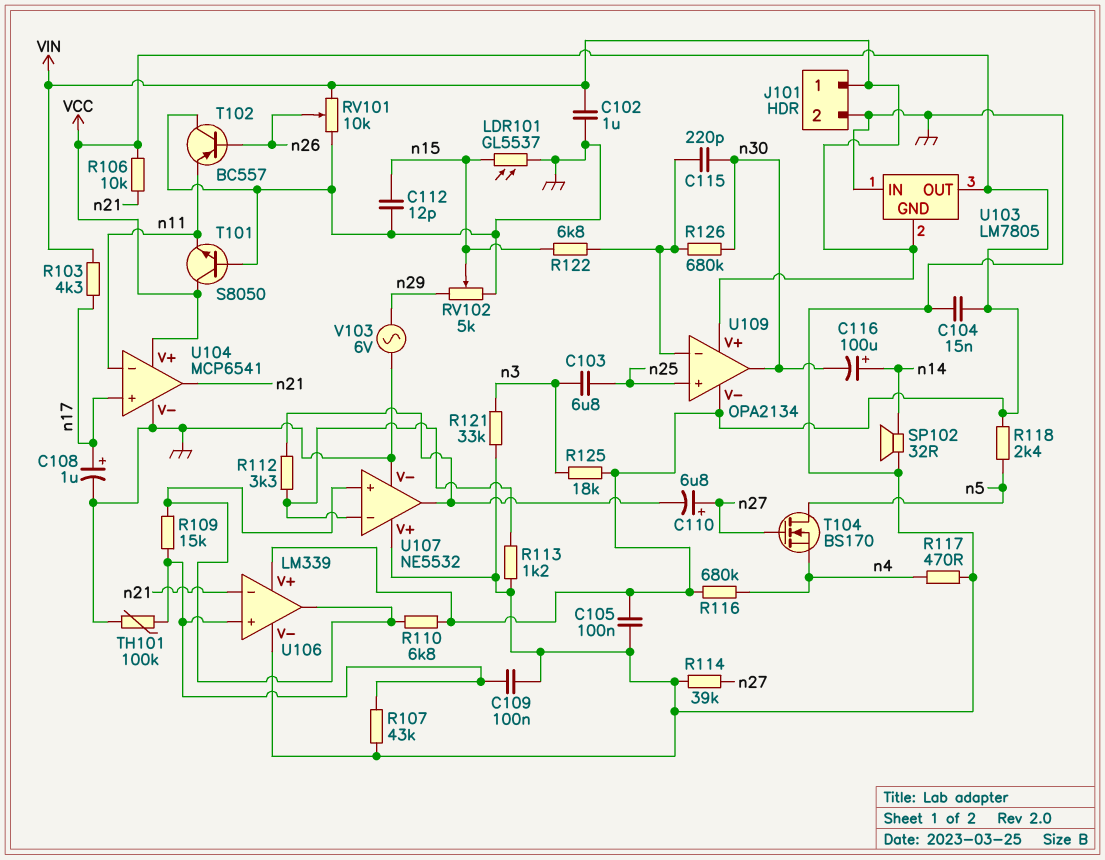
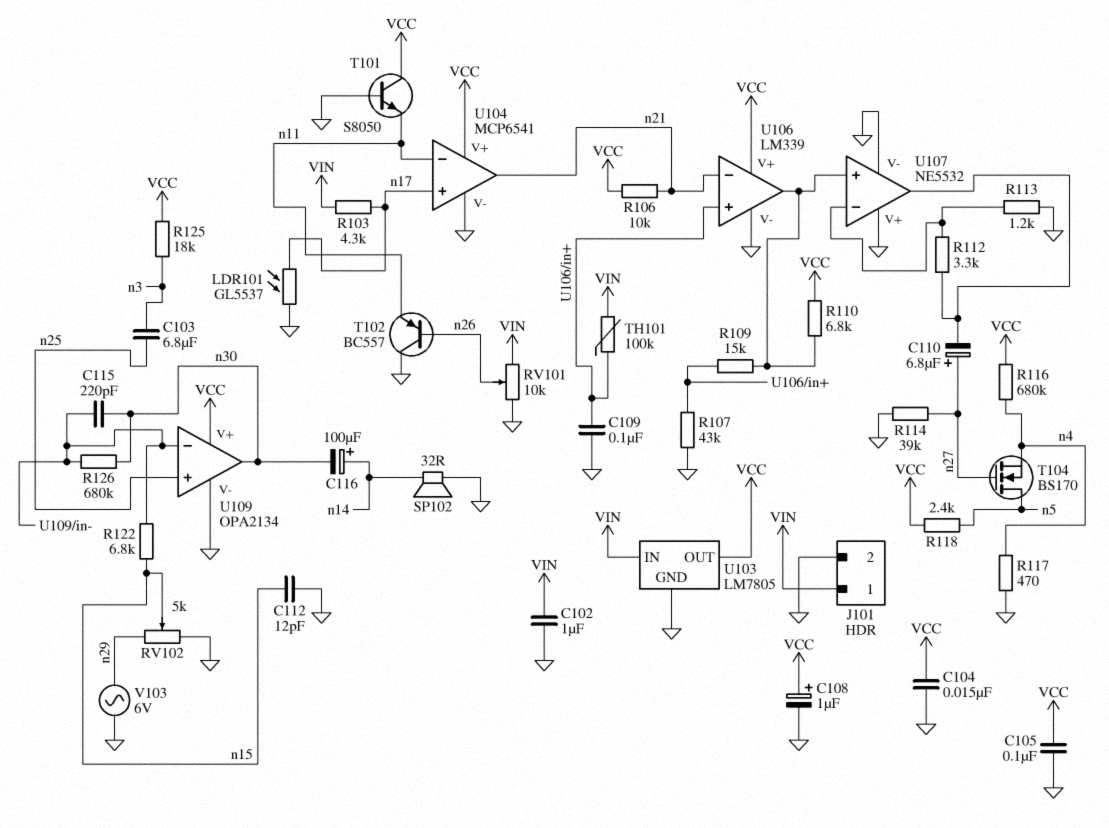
C108: 1uF (plus n17, minus GND) -> 1uF (plus VCC, minus GND)
LDR101: GL5537 (GND, n15) -> GL5537 (GND, n17)
R121: 33k (GND, n3) -> none
TH101: 100k (GND, U106/in+) -> 100k (U106/in+, VIN)
U103 pin GND: VIN -> GND
U103 pin IN: GND -> VIN
U109 pin V+: VIN -> VCC
U109 pin V-: VCC -> GND

